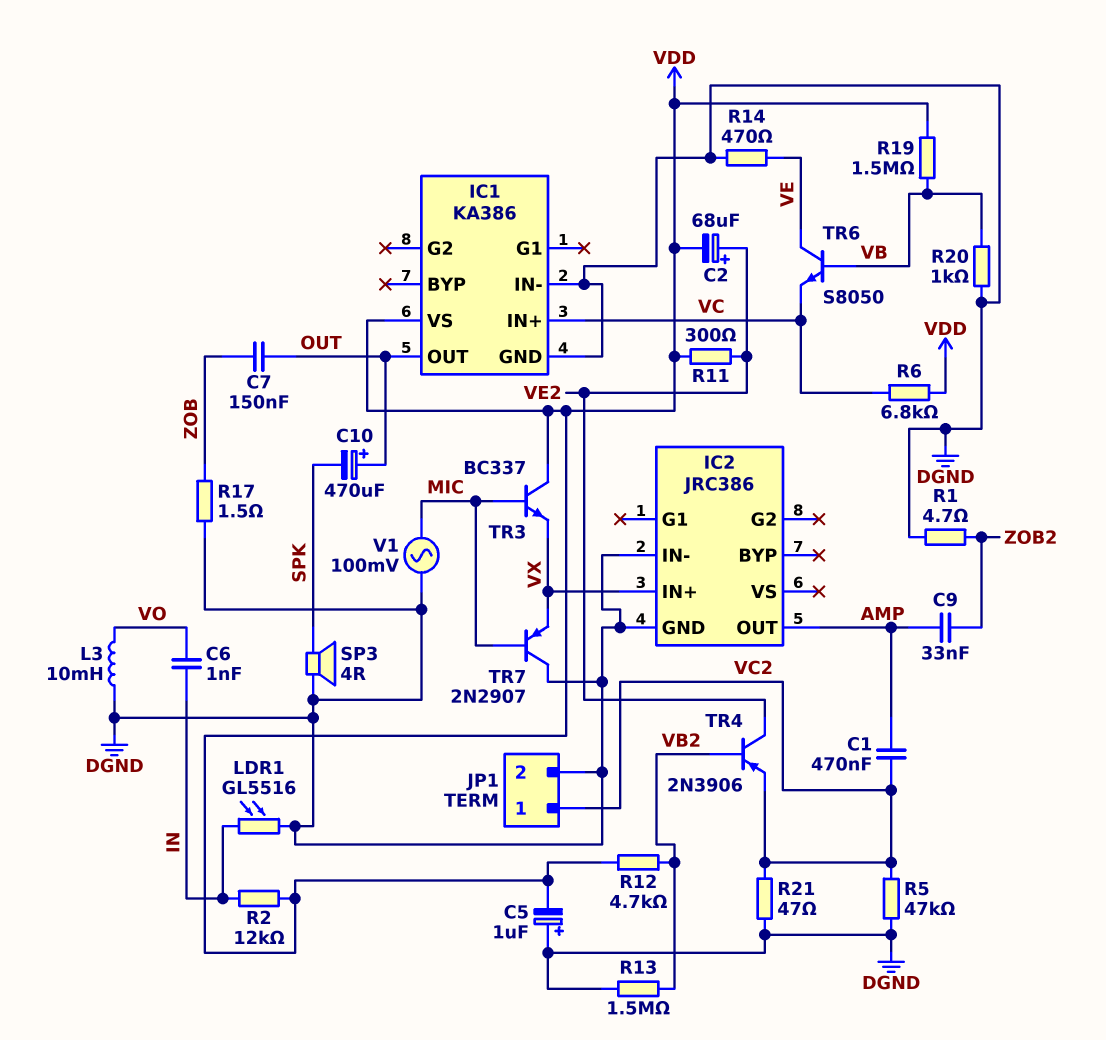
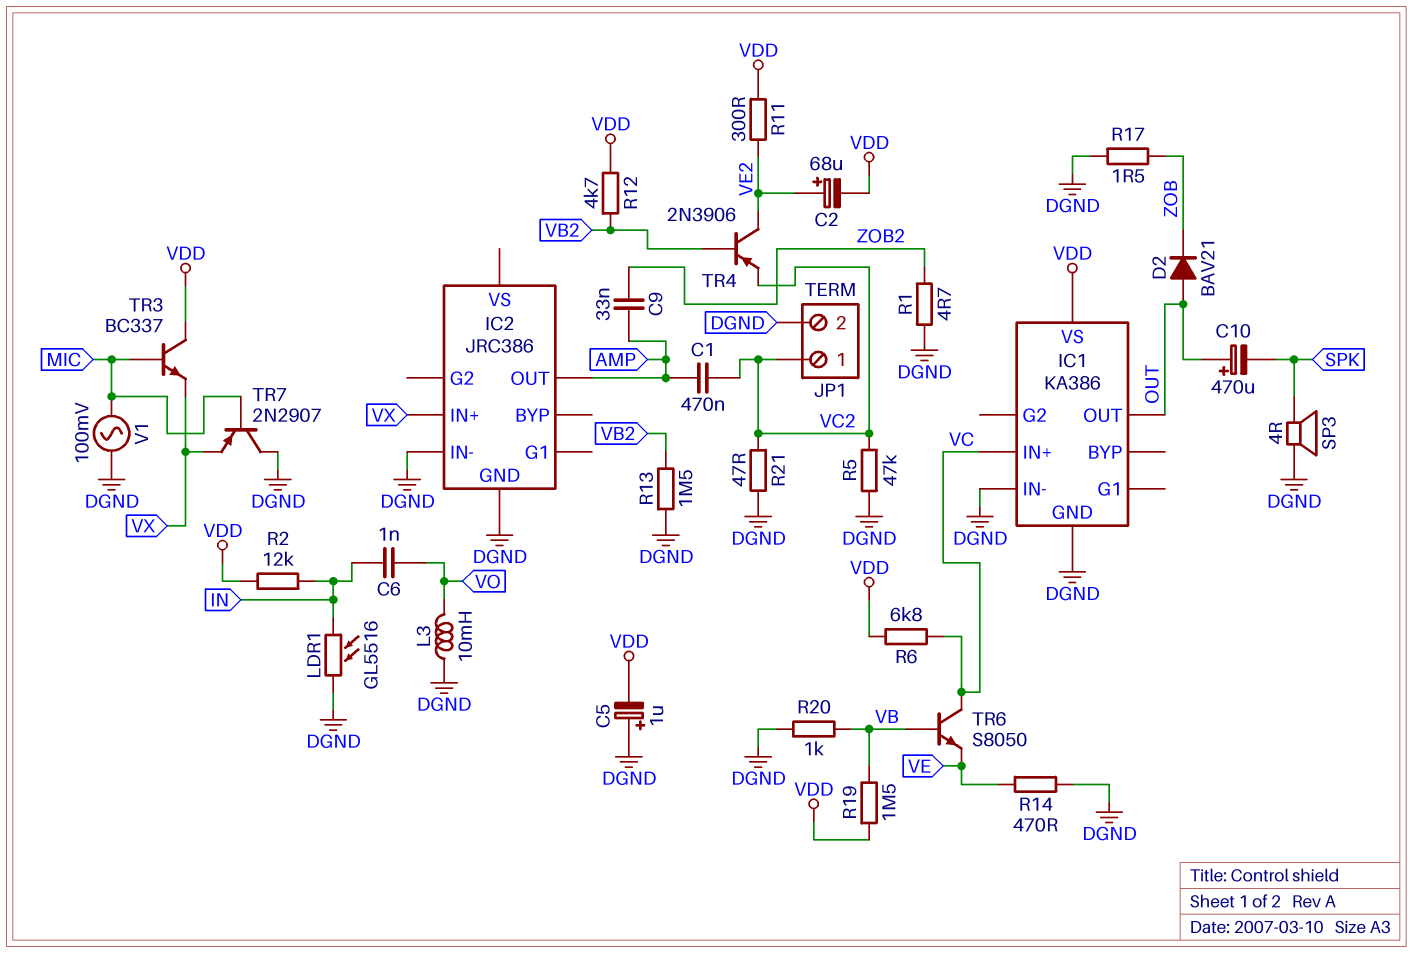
C7: 150nF (OUT, ZOB) -> none
D2: none -> diode BAV21 (A OUT, K ZOB)
TR6: NPN S8050 (B VB, C VE, E VC) -> NPN S8050 (B VB, C VC, E VE)

